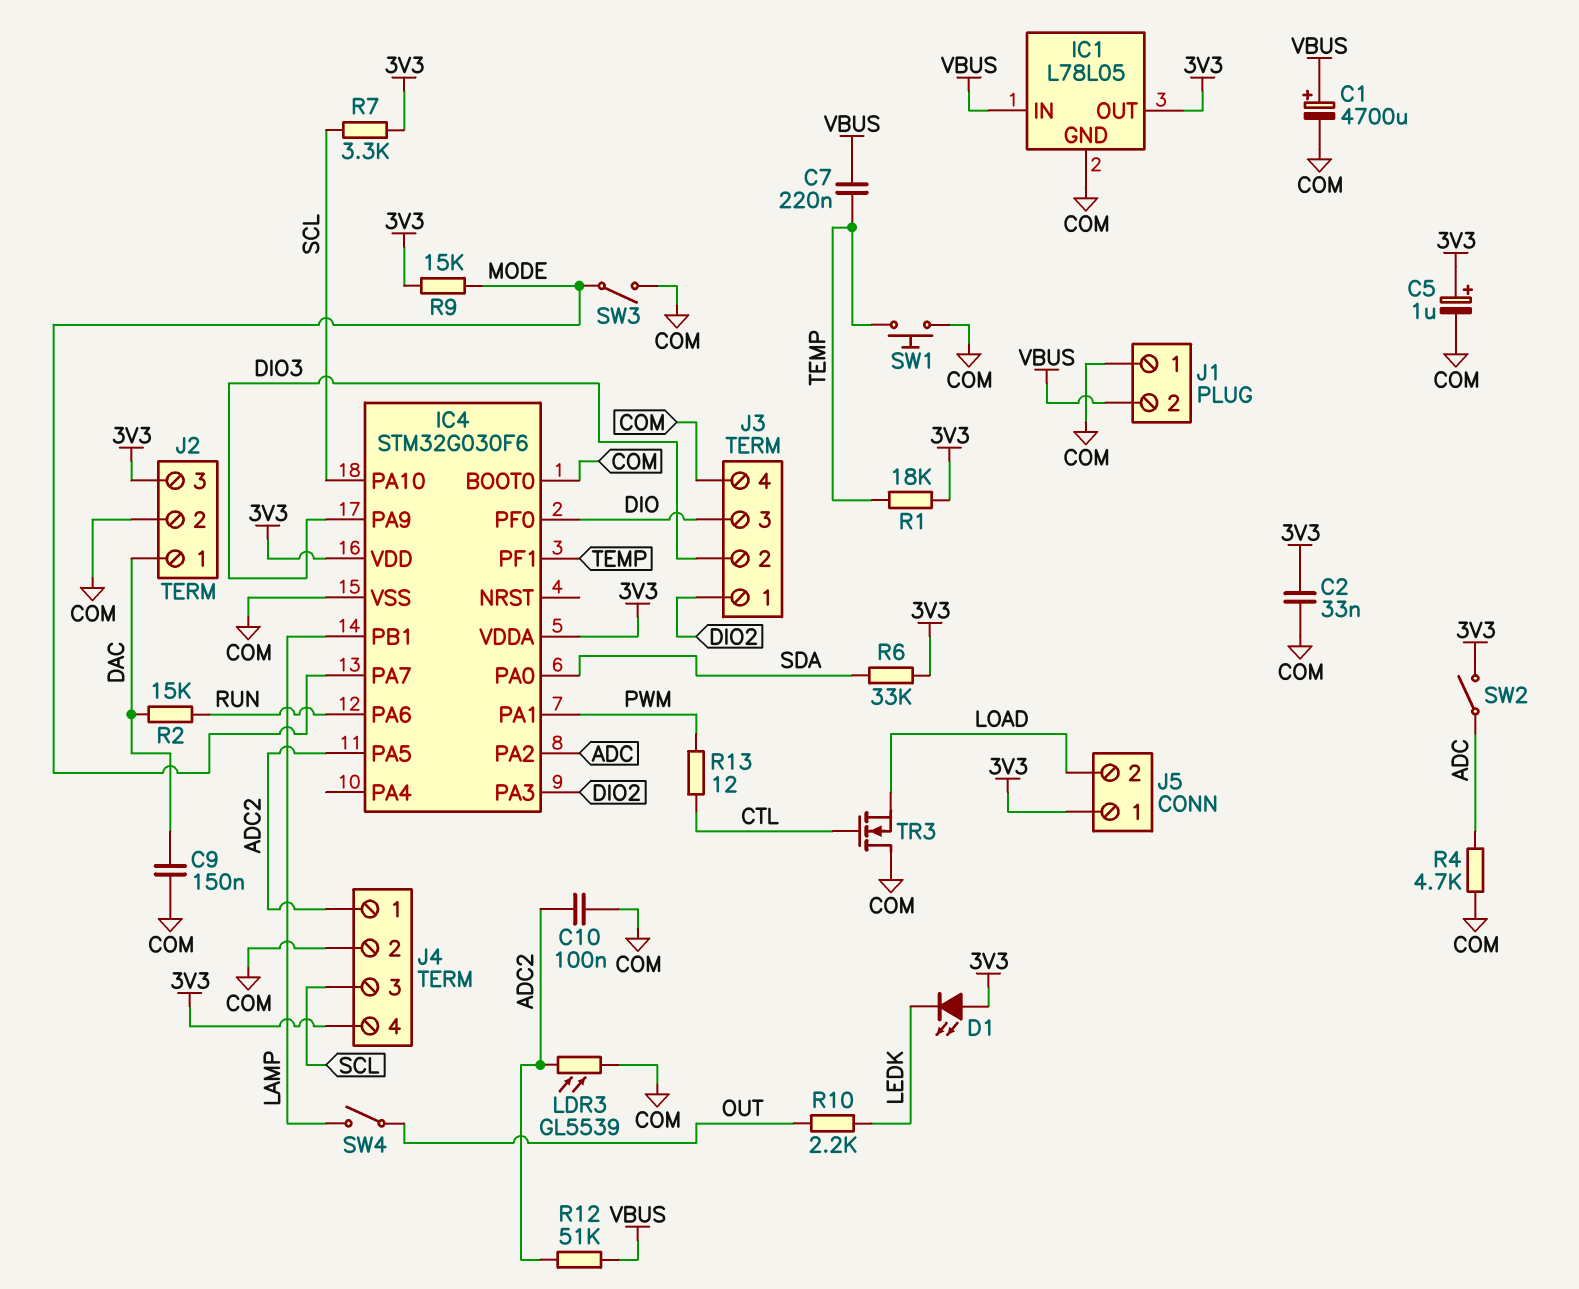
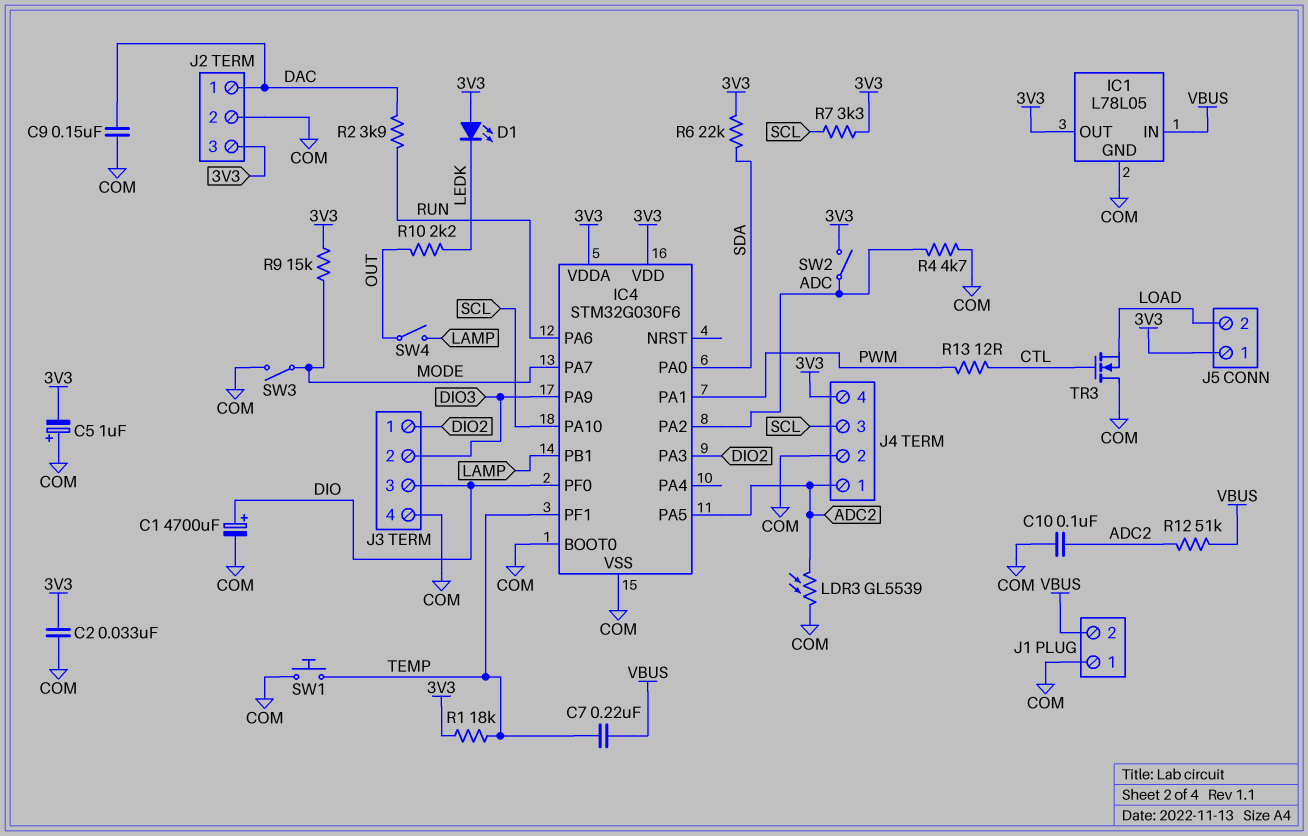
C1: 4700uF (plus VBUS, minus COM) -> 4700uF (plus DIO, minus COM)
C5: 1uF (plus 3V3, minus COM) -> 1uF (plus COM, minus 3V3)
R2: 15k (DAC, RUN) -> 3.9k (DAC, RUN)
R6: 33k (3V3, SDA) -> 22k (3V3, SDA)

